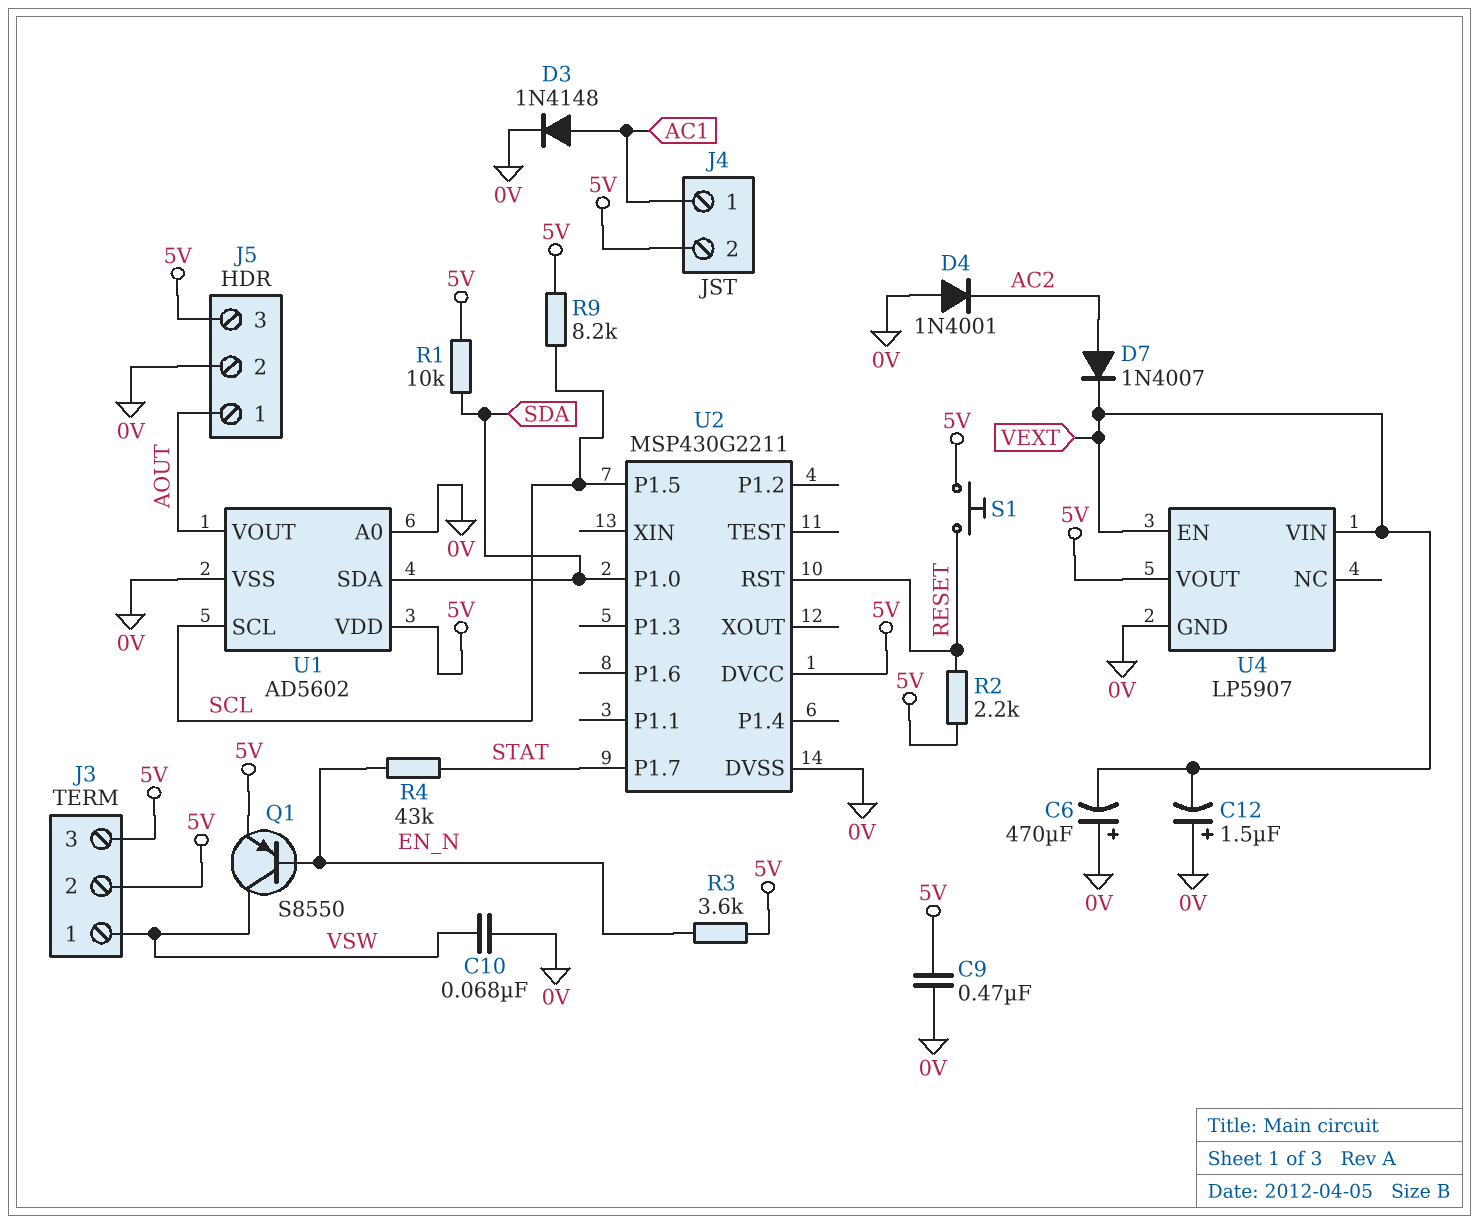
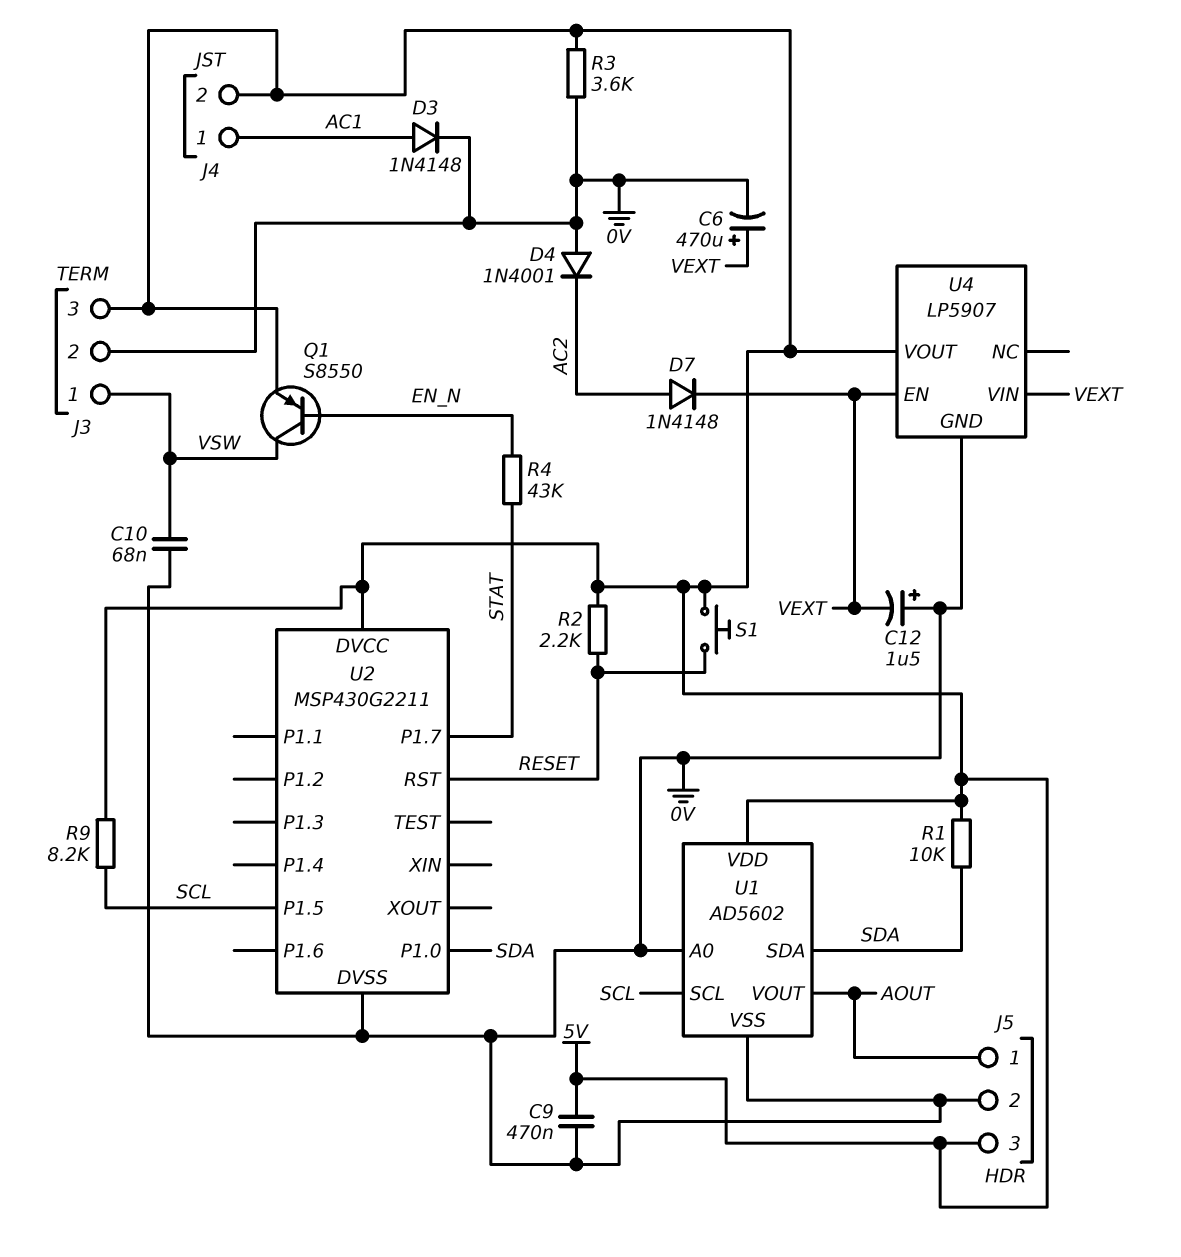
C6: 470uF (plus 0V, minus VEXT) -> 470uF (plus VEXT, minus 0V)
D7: diode 1N4007 (A AC2, K VEXT) -> diode 1N4148 (A AC2, K VEXT)
J3 pin 2: 5V -> 0V
R3: 3.6k (5V, EN_N) -> 3.6k (0V, 5V)

